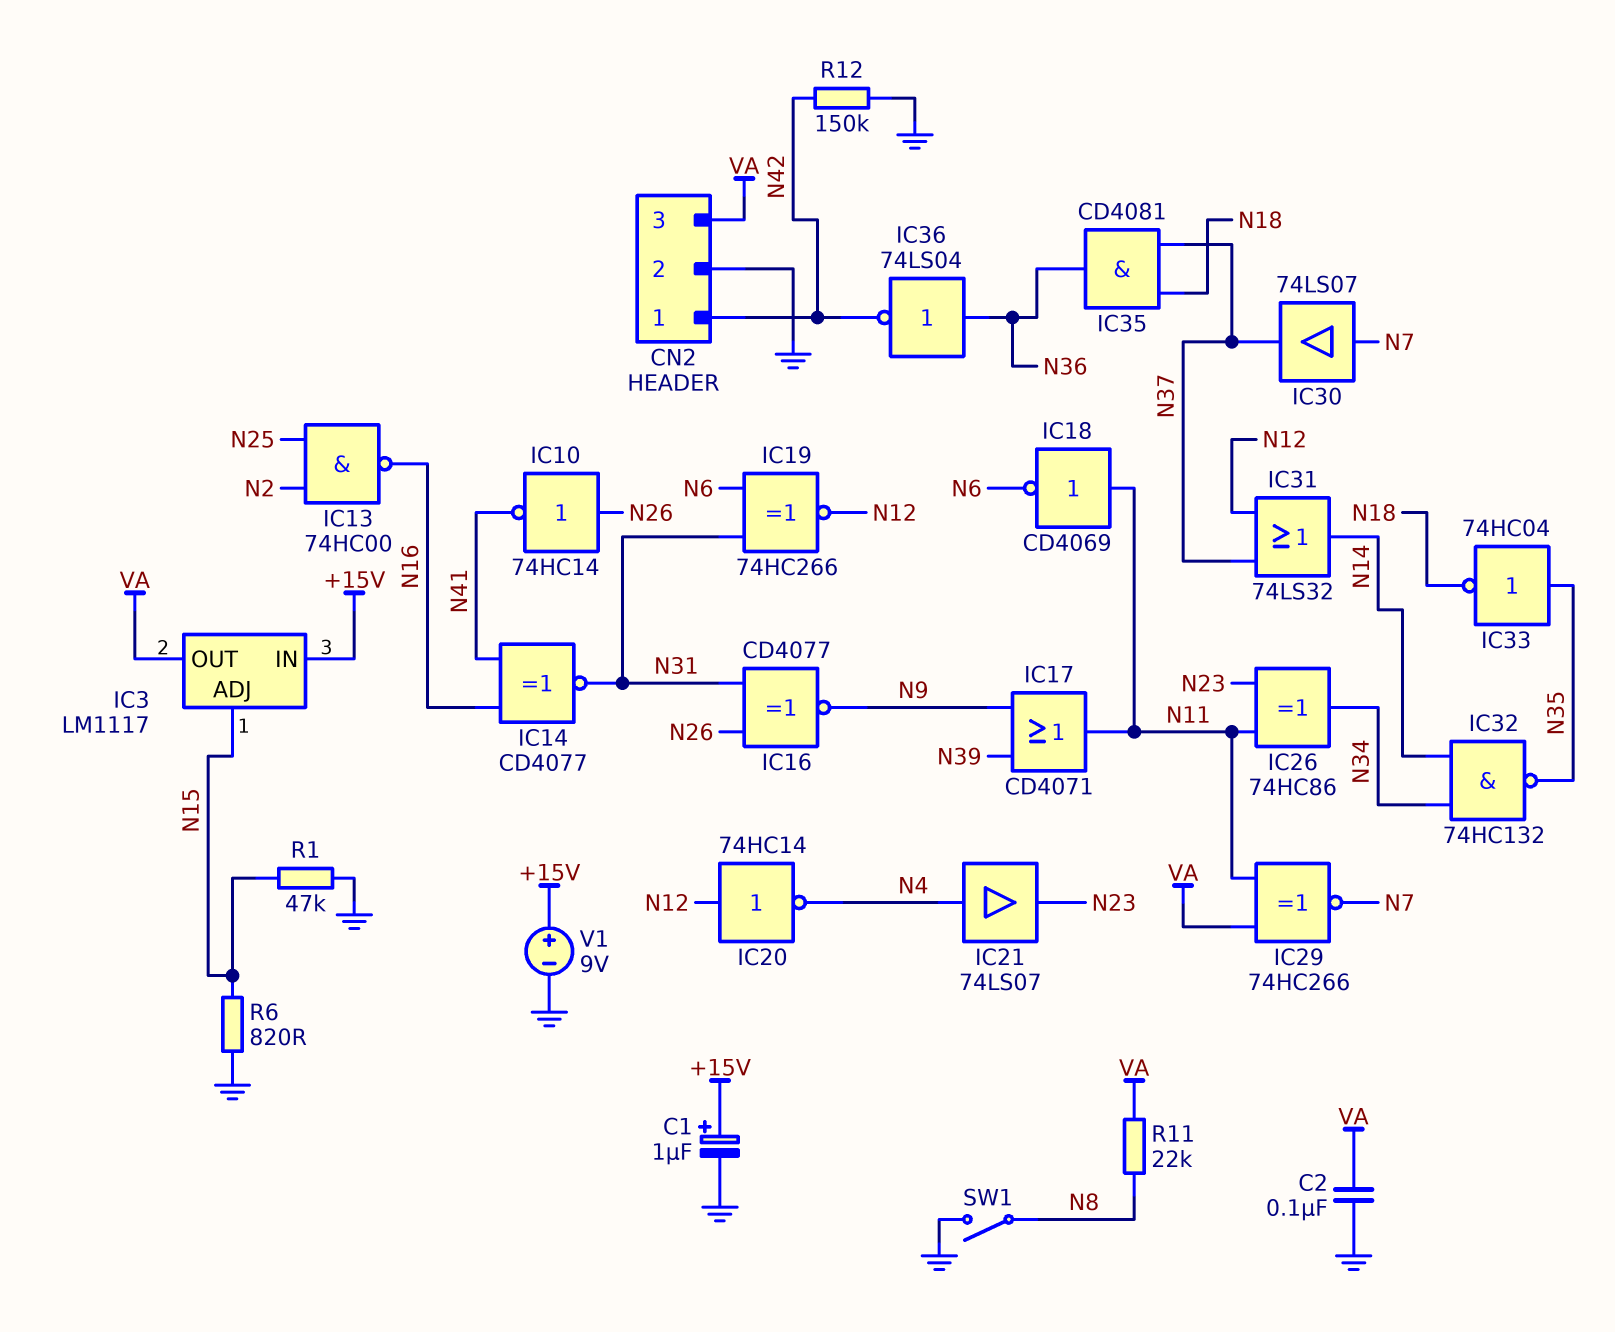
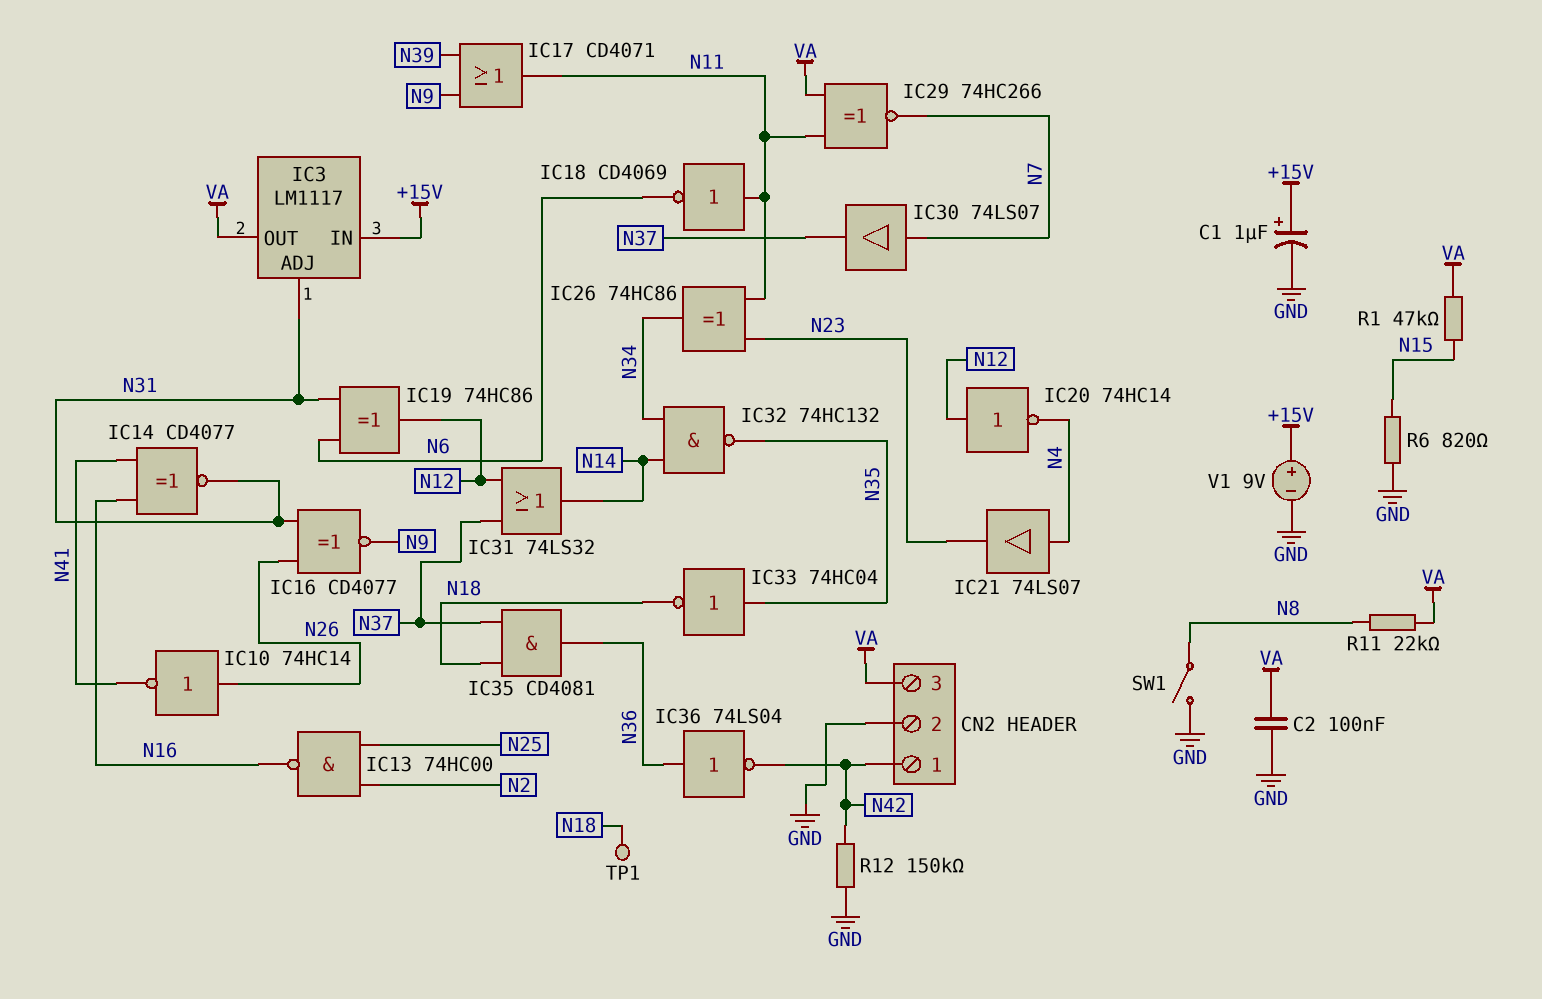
IC3 pin ADJ: N15 -> N31
IC19: XNOR 74HC266 (in N6, in N31, out N12) -> XOR 74HC86 (in N6, in N31, out N12)
R1: 47k (GND, N15) -> 47k (N15, VA)
TP1: none -> test point (N18)

